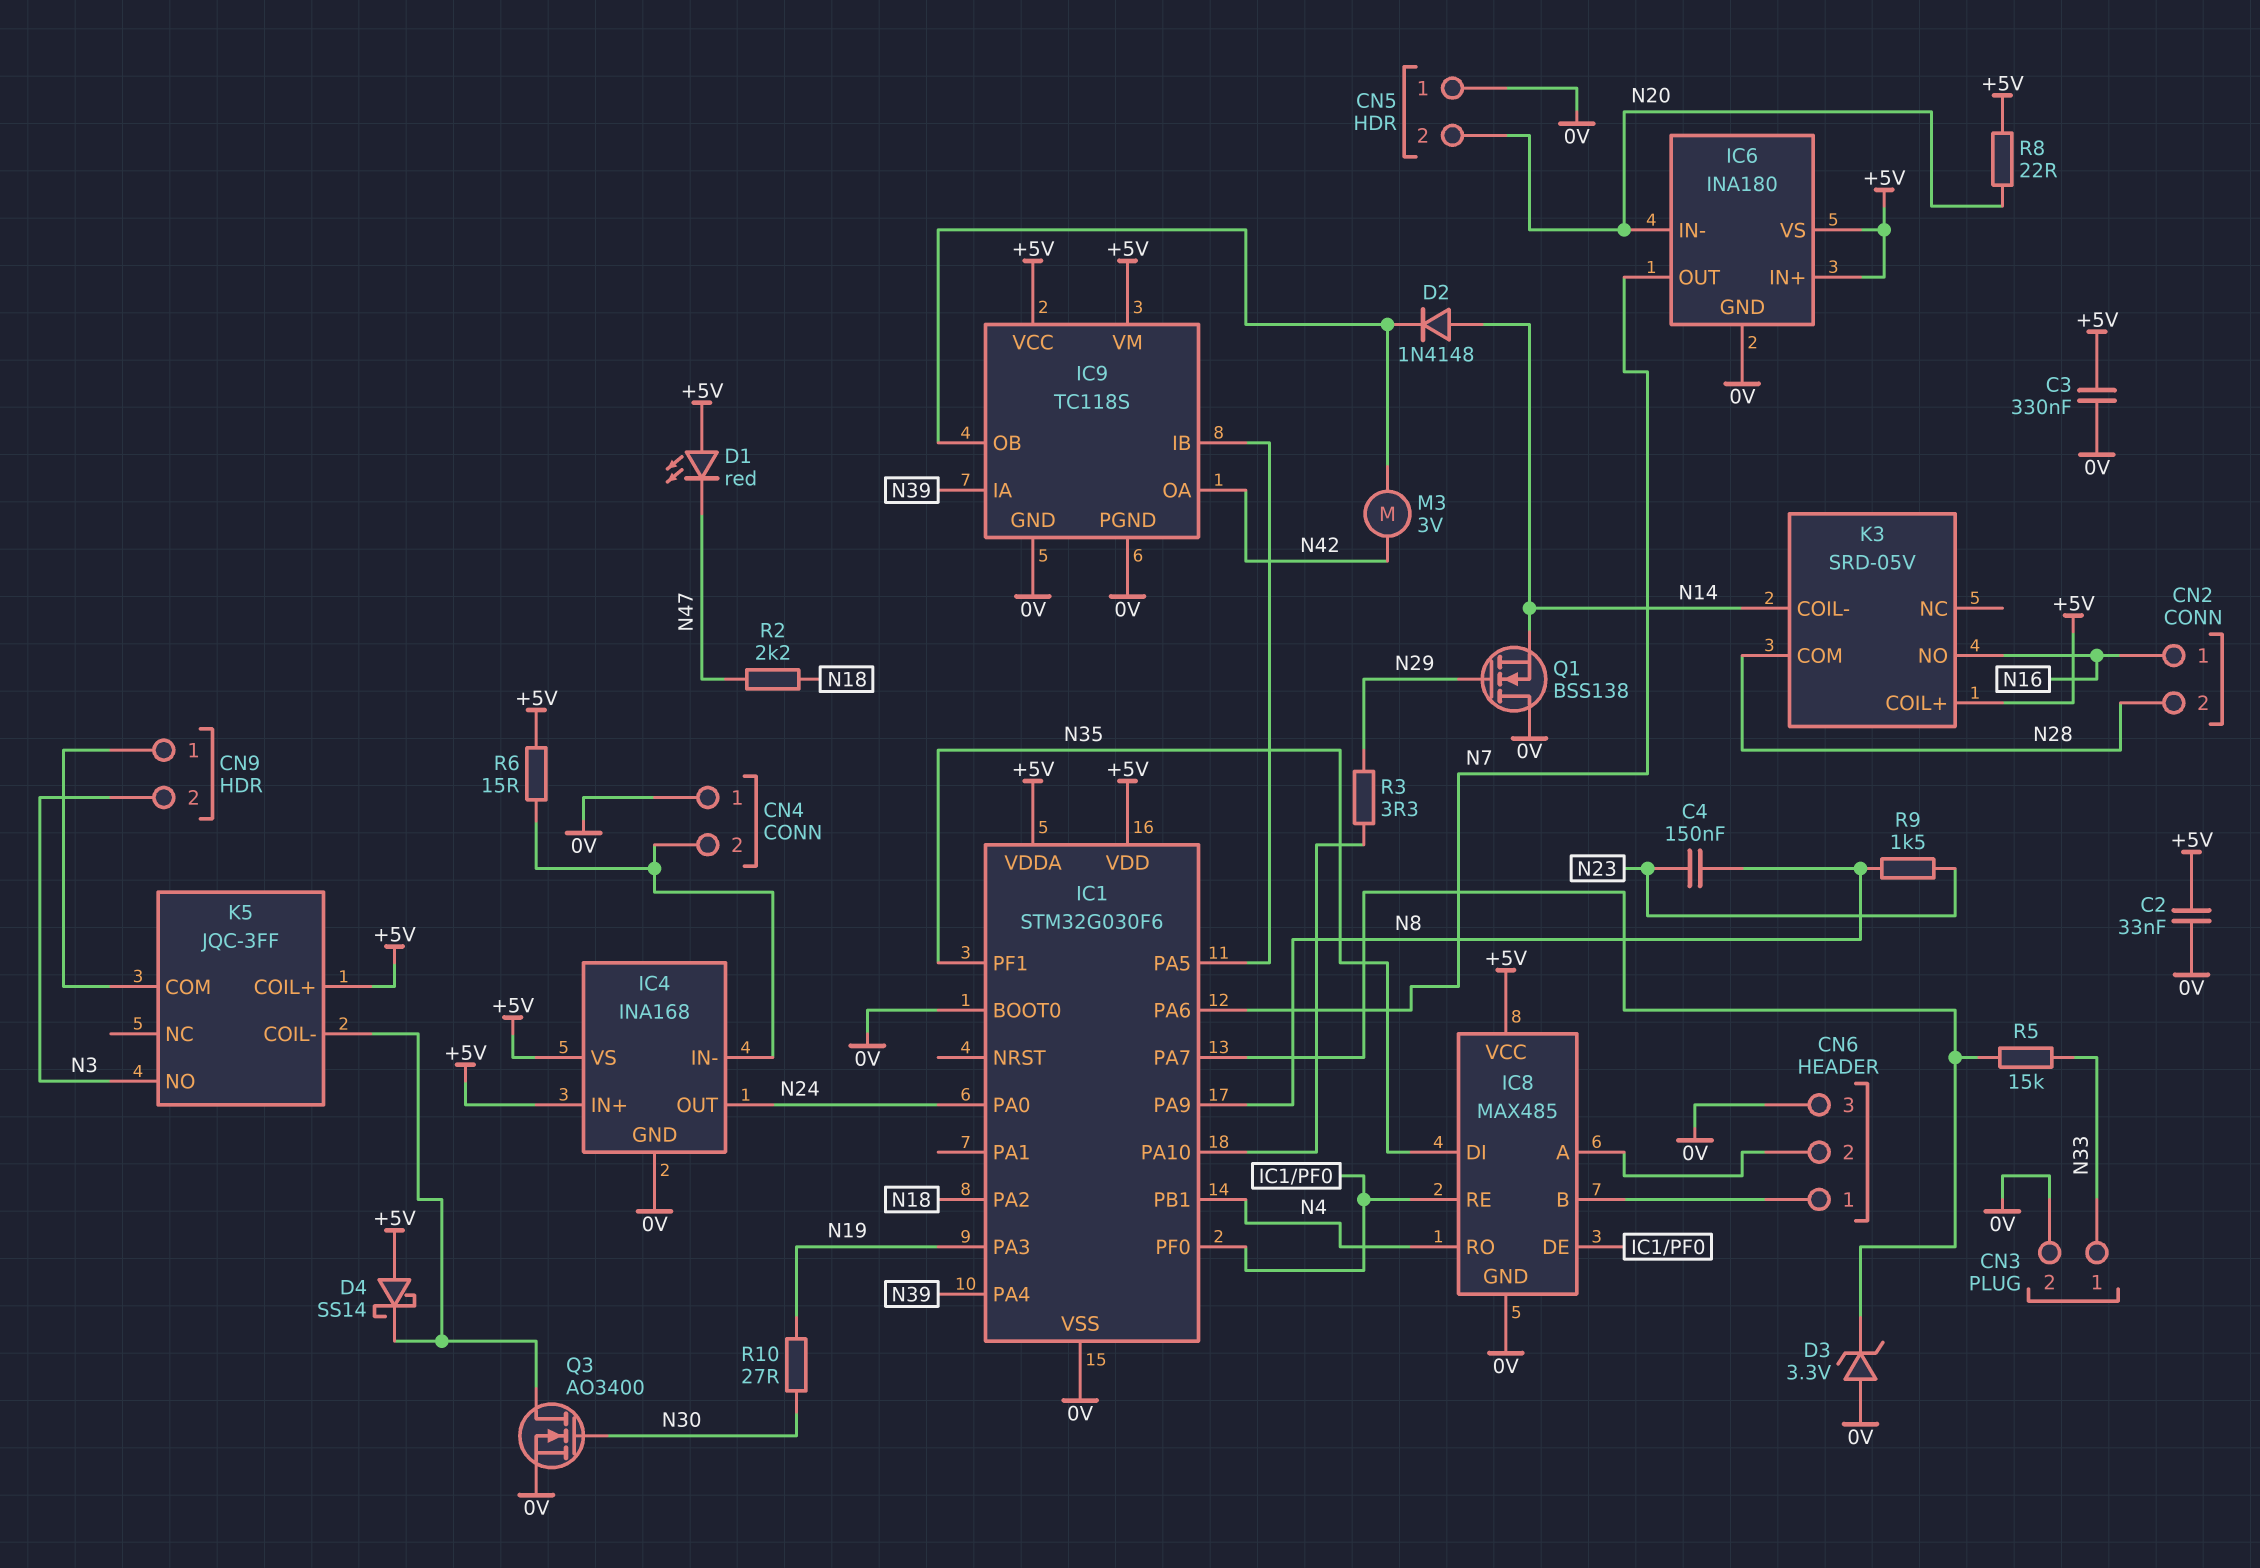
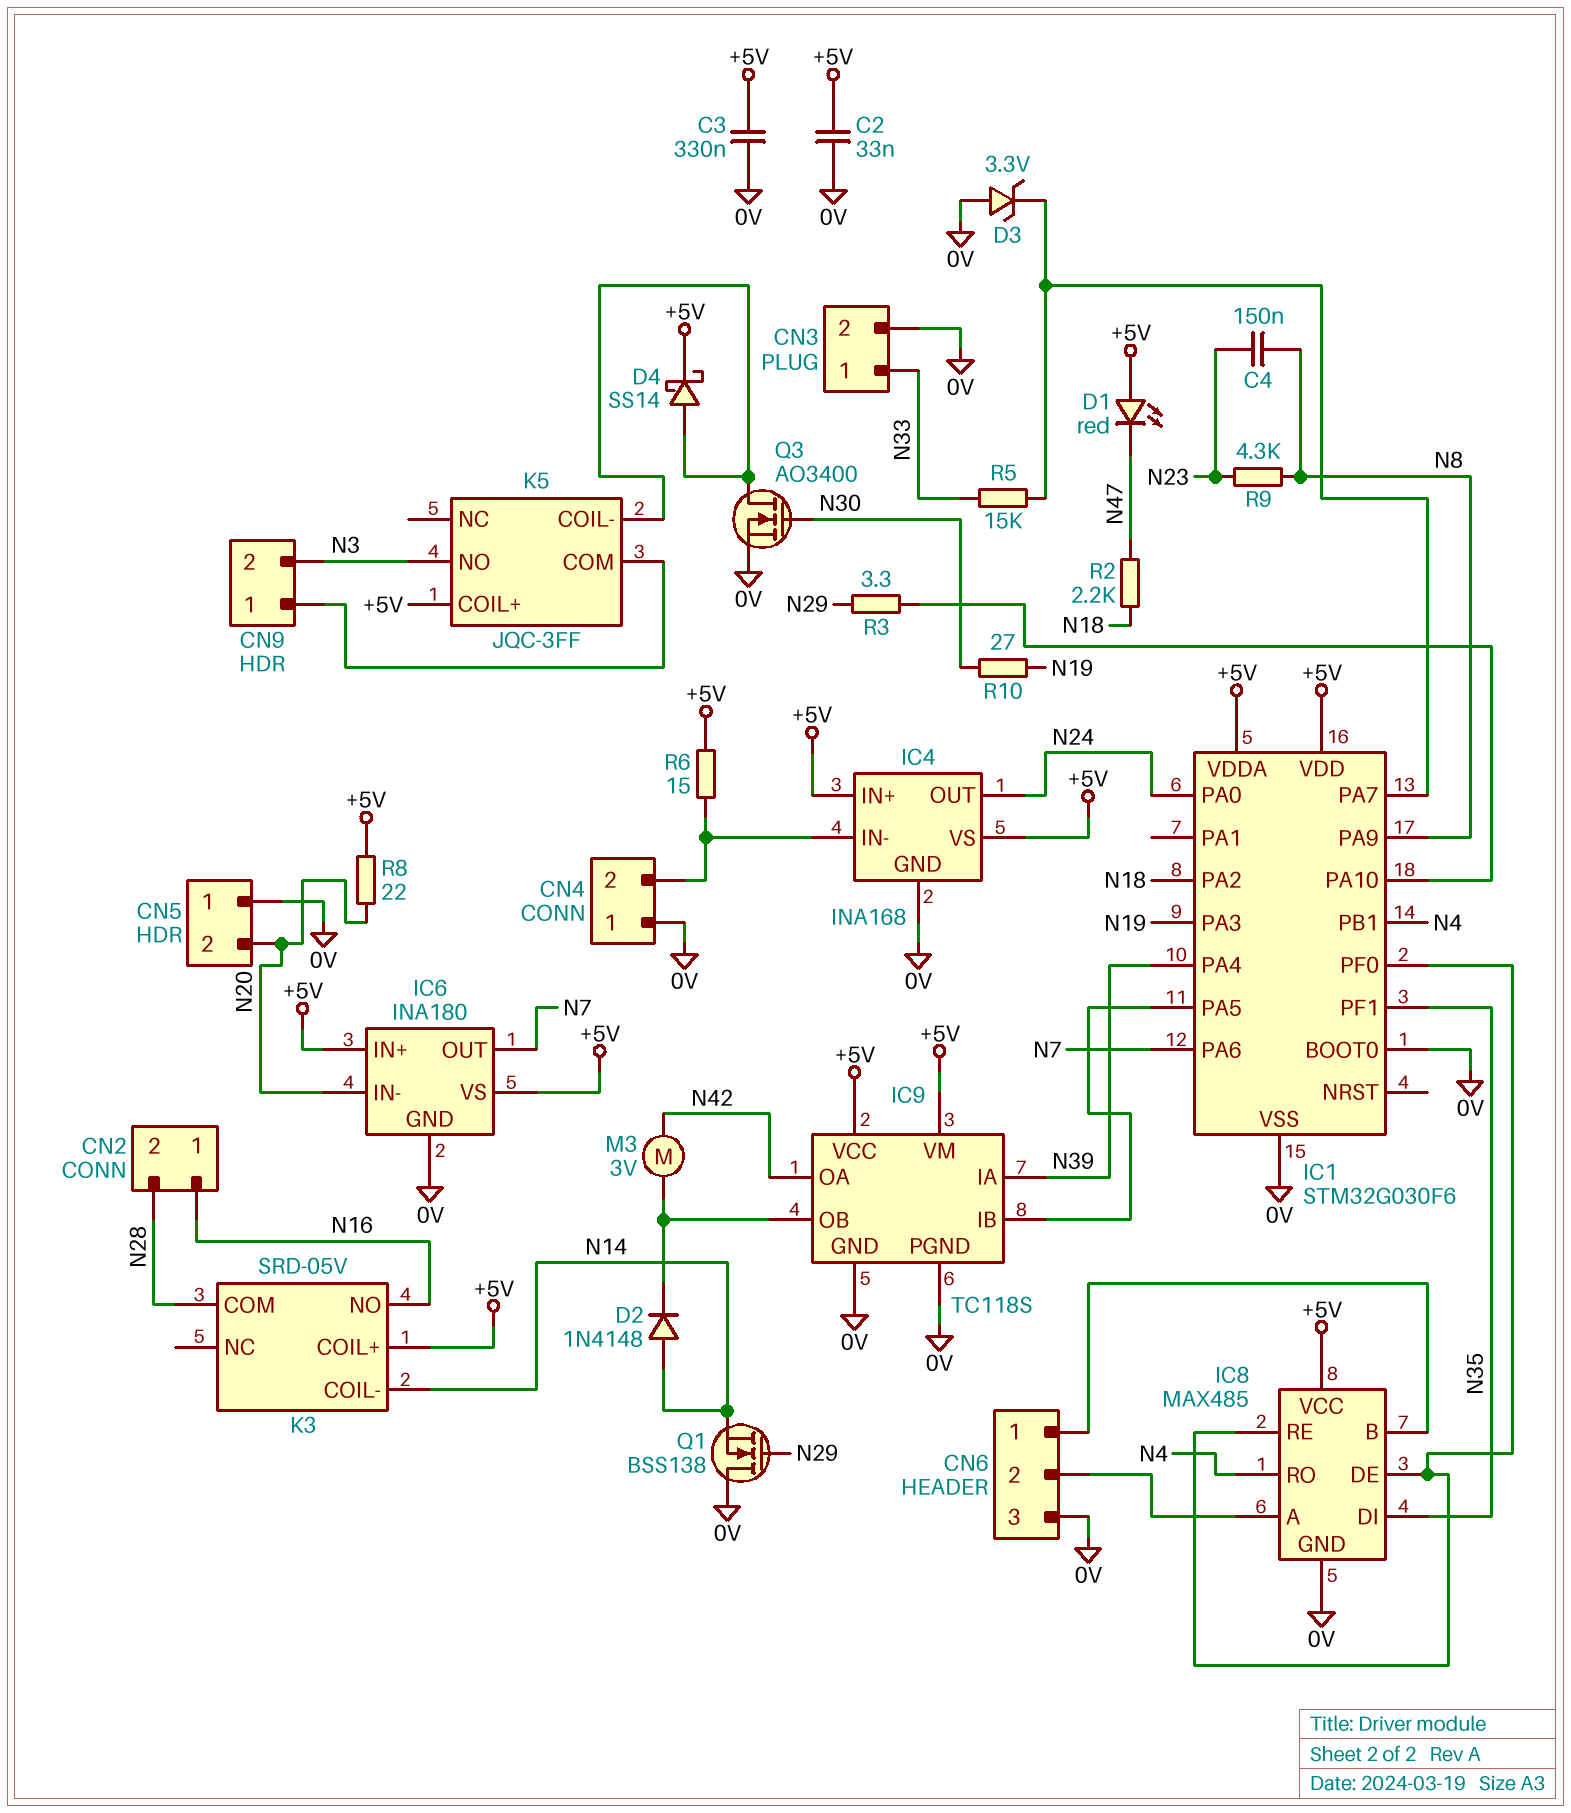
D4: schottky SS14 (A +5V, K K5/COIL-) -> schottky SS14 (A K5/COIL-, K +5V)
R9: 1.5k (N8, N23) -> 4.3k (N8, N23)

